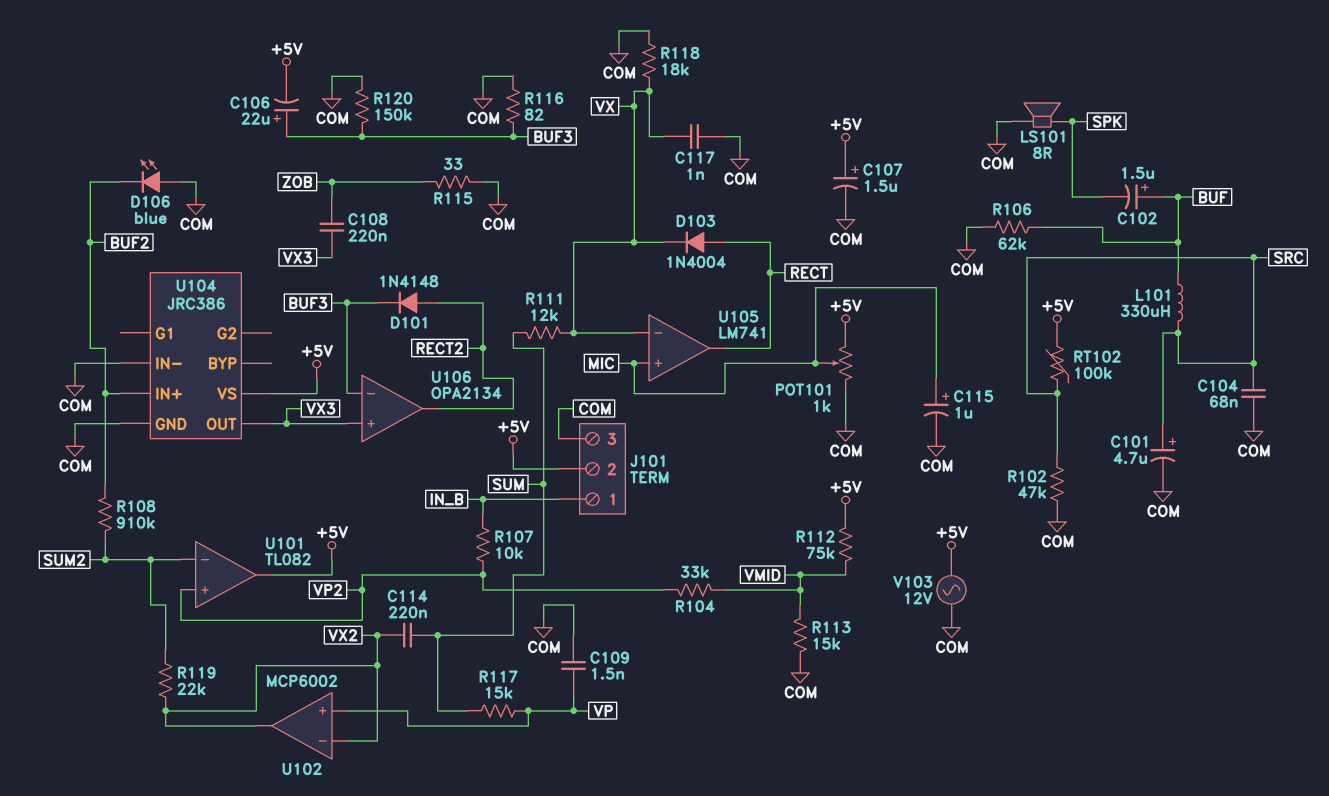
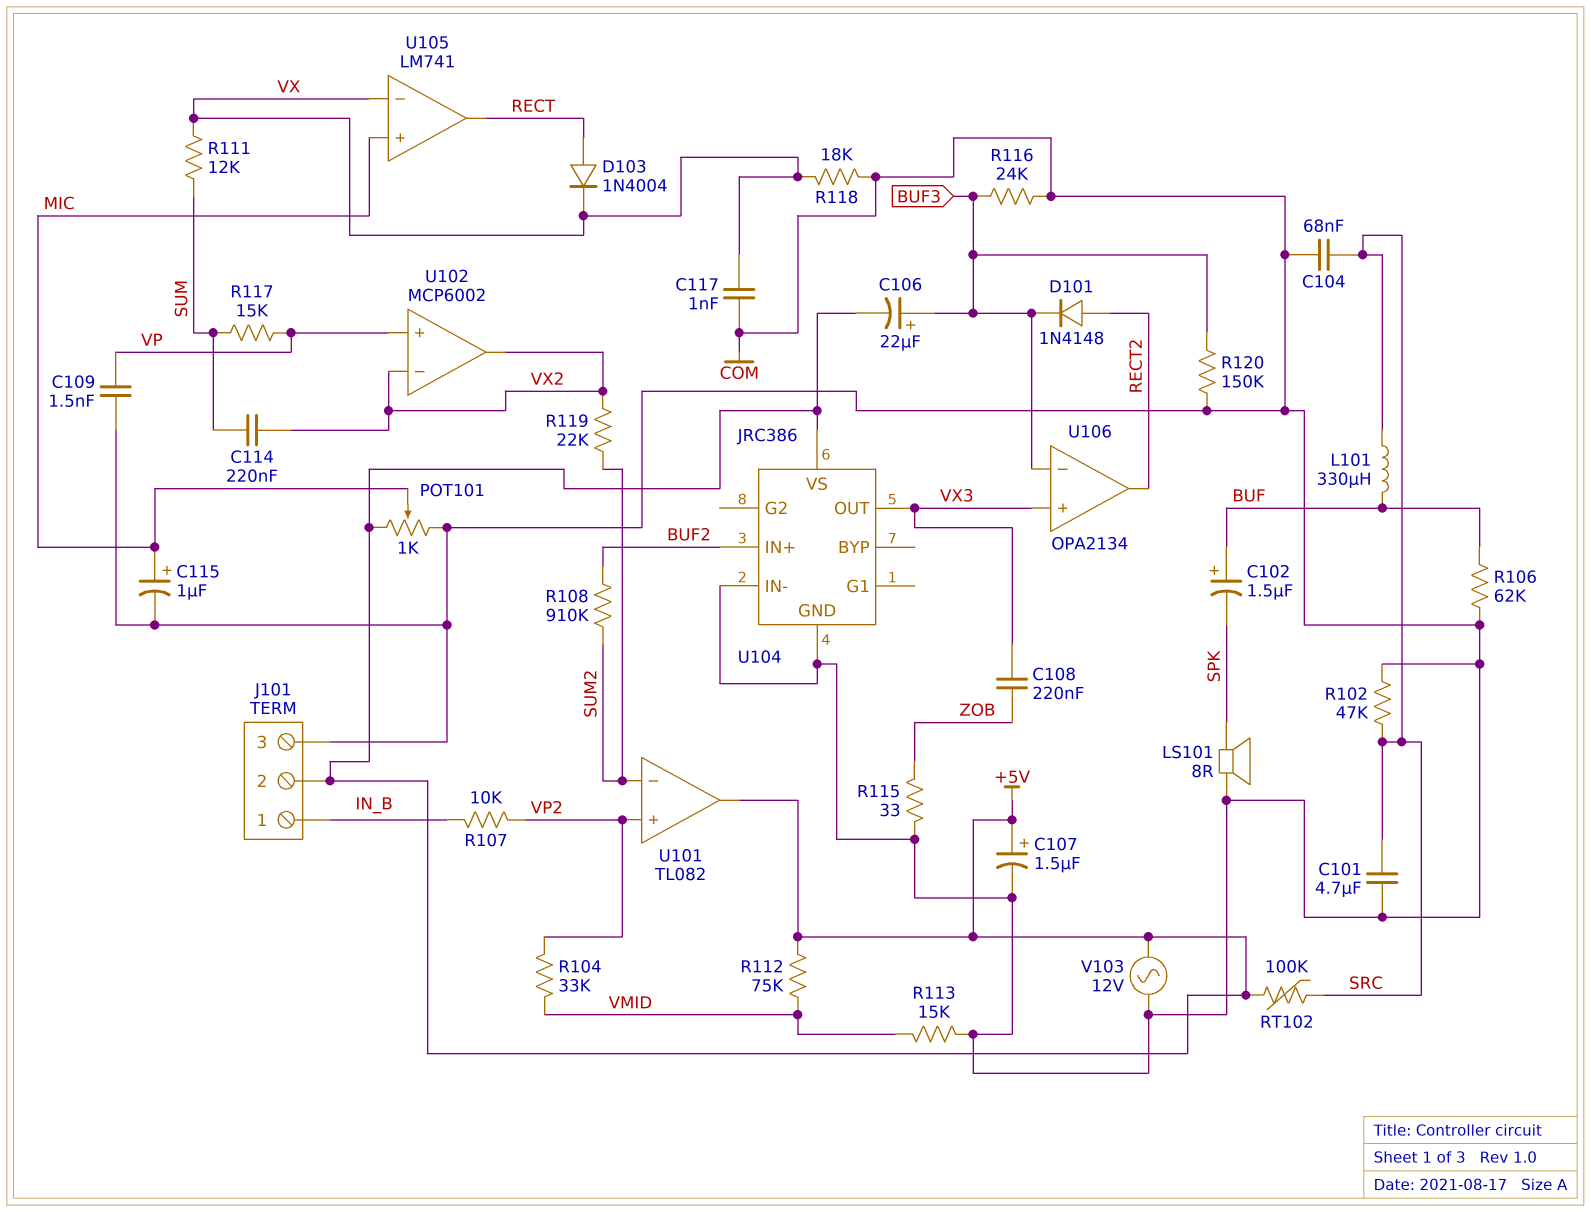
C101: 4.7uF (plus SRC, minus COM) -> 4.7uF (COM, SRC)
D106: LED blue (A COM, K BUF2) -> none
R116: 82 (BUF3, COM) -> 24k (BUF3, COM)

